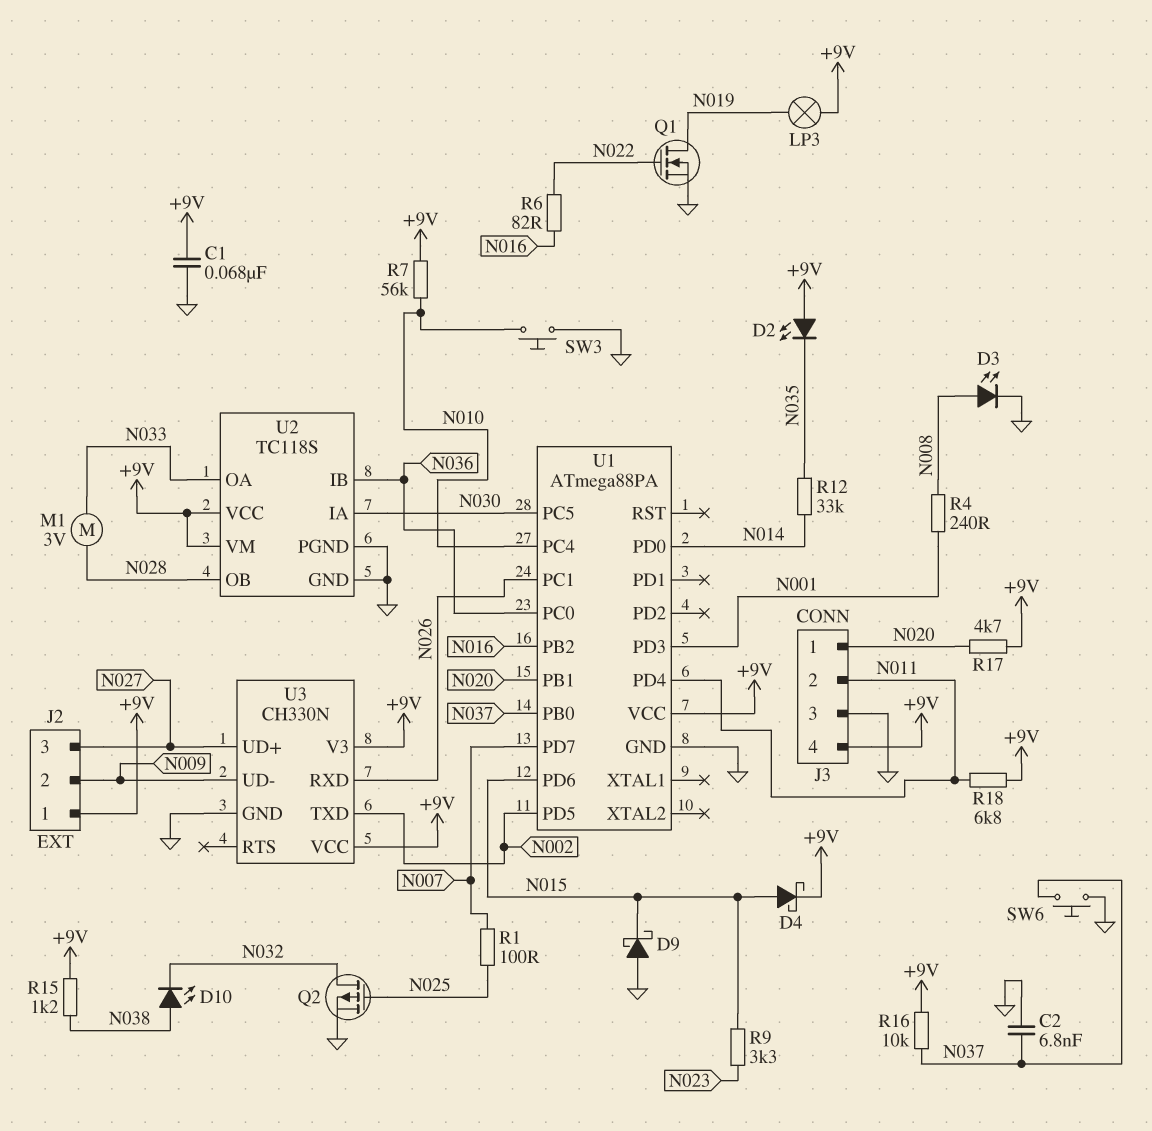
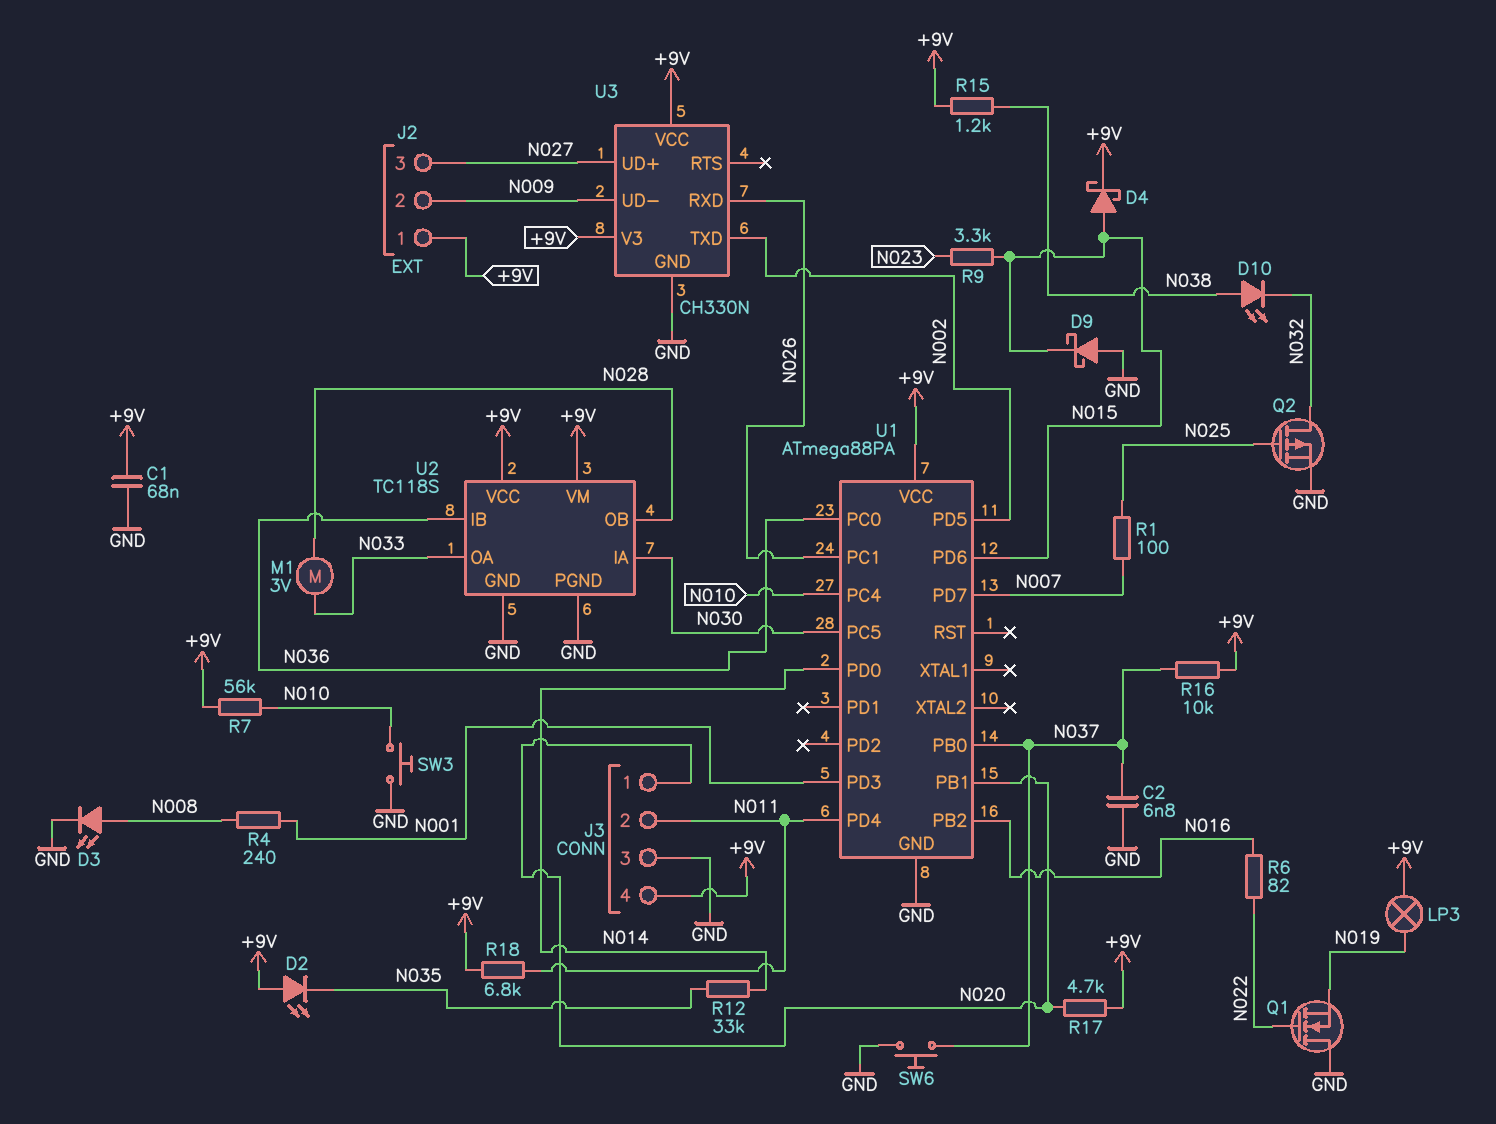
Q1: NMOS (G N022, D N019, S GND) -> NMOS (G N022, D GND, S N019)

